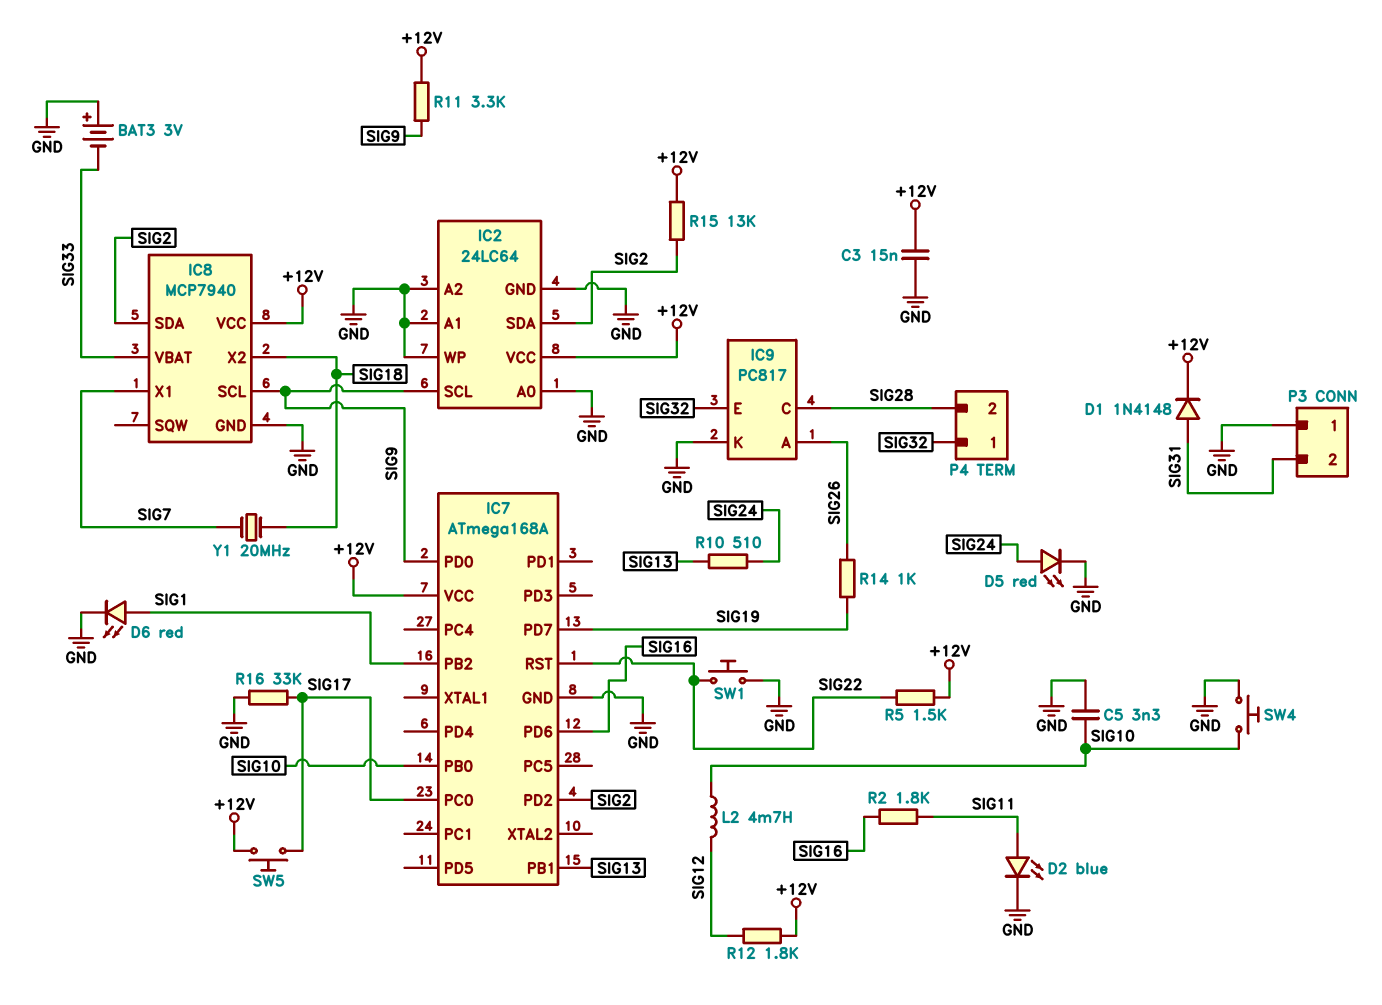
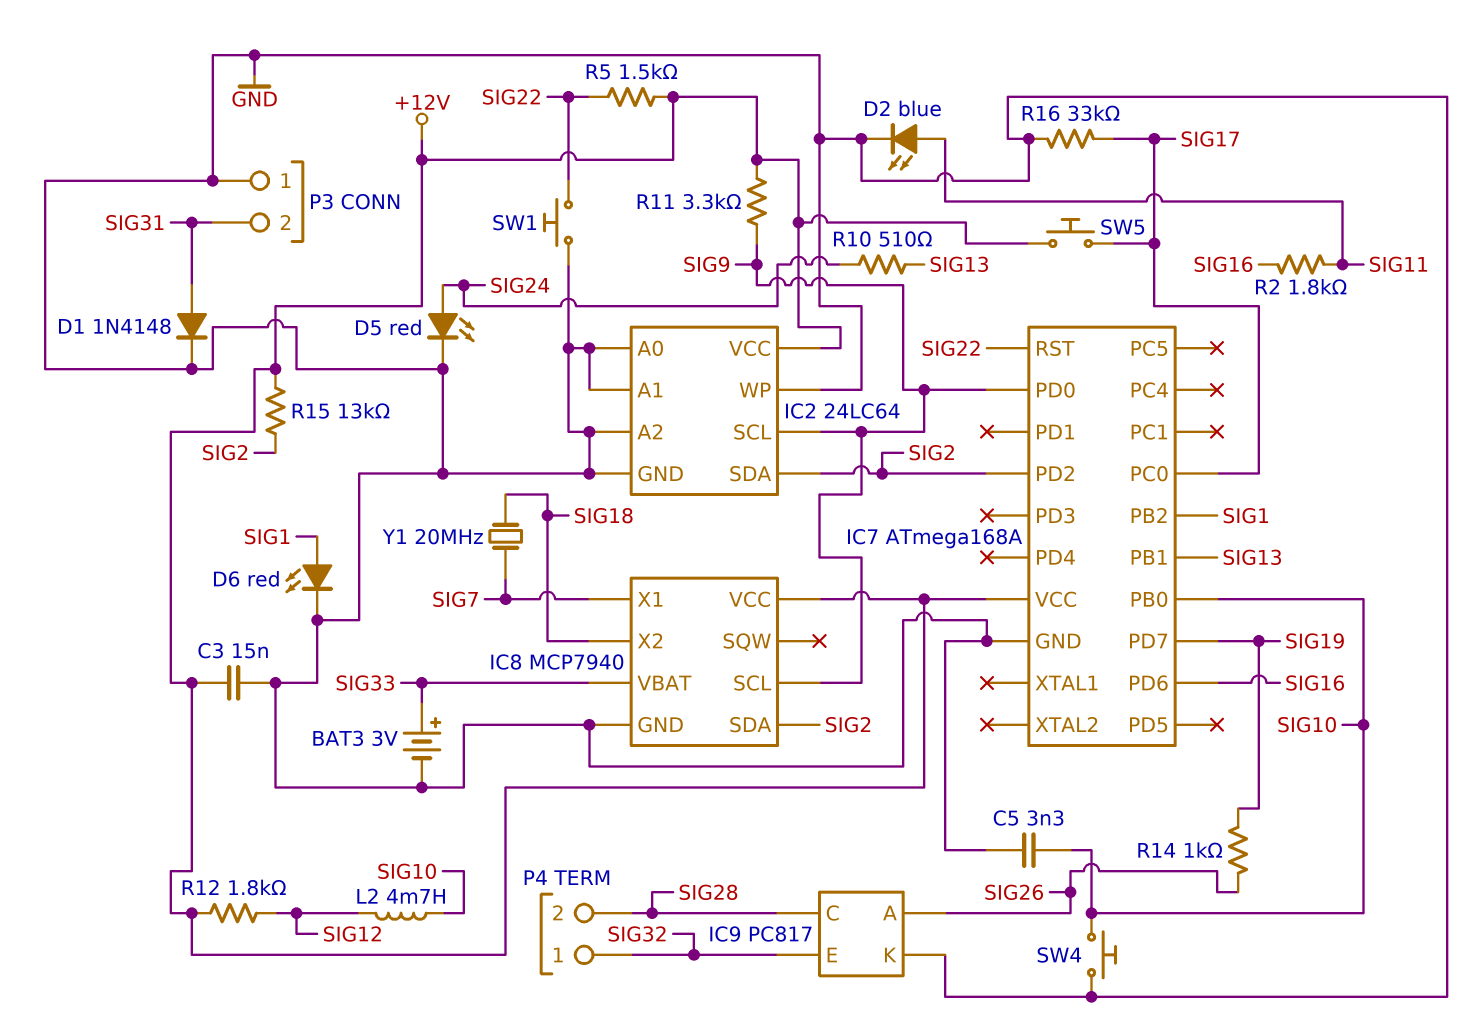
BAT3: 3V (plus GND, minus SIG33) -> 3V (plus SIG33, minus GND)
D1: diode 1N4148 (A SIG31, K +12V) -> diode 1N4148 (A SIG31, K GND)

